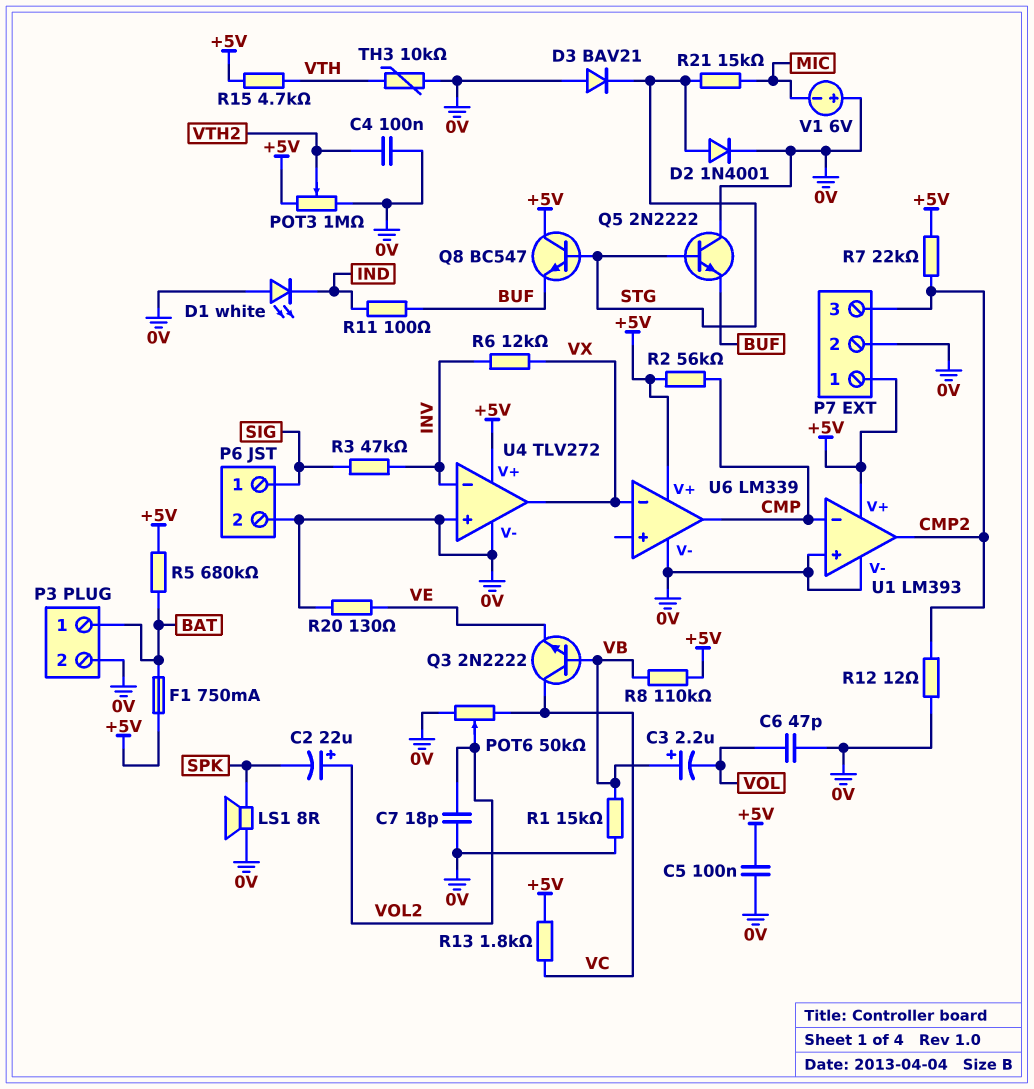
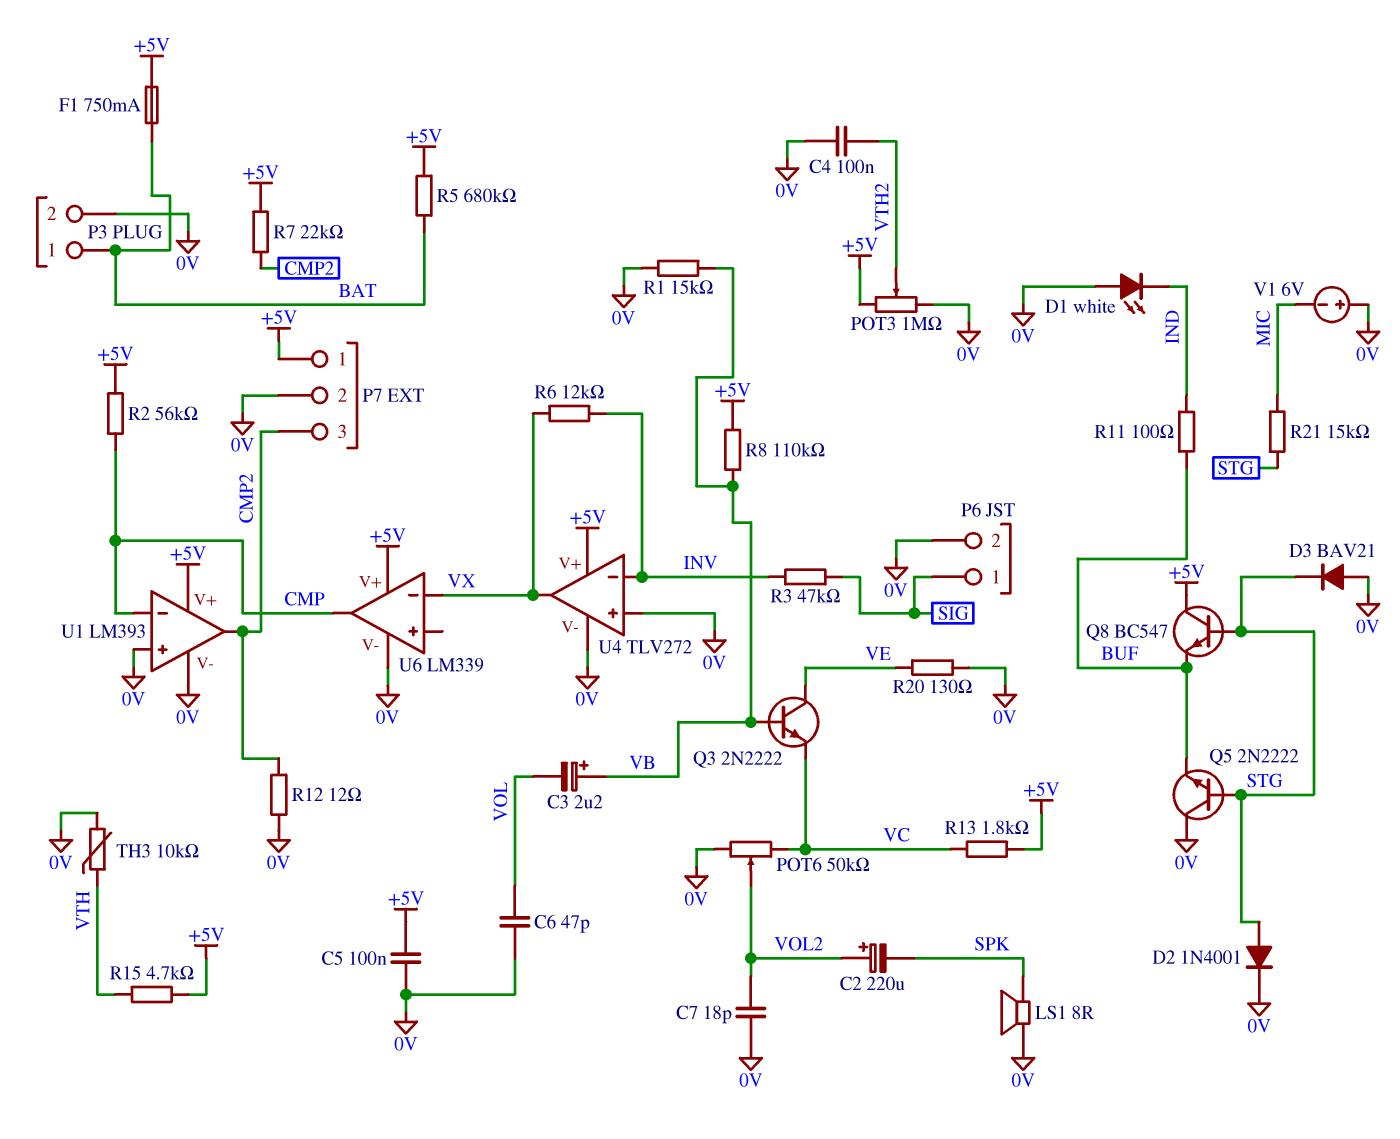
C2: 22uF (plus VOL2, minus SPK) -> 220uF (plus VOL2, minus SPK)
Q3: NPN 2N2222 (B VB, C VC, E VE) -> NPN 2N2222 (B VB, C VE, E VC)

